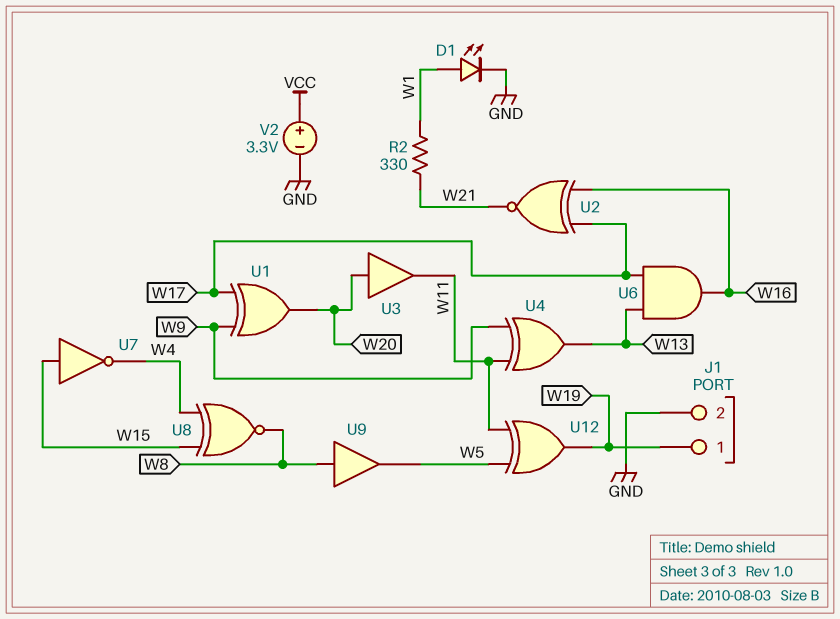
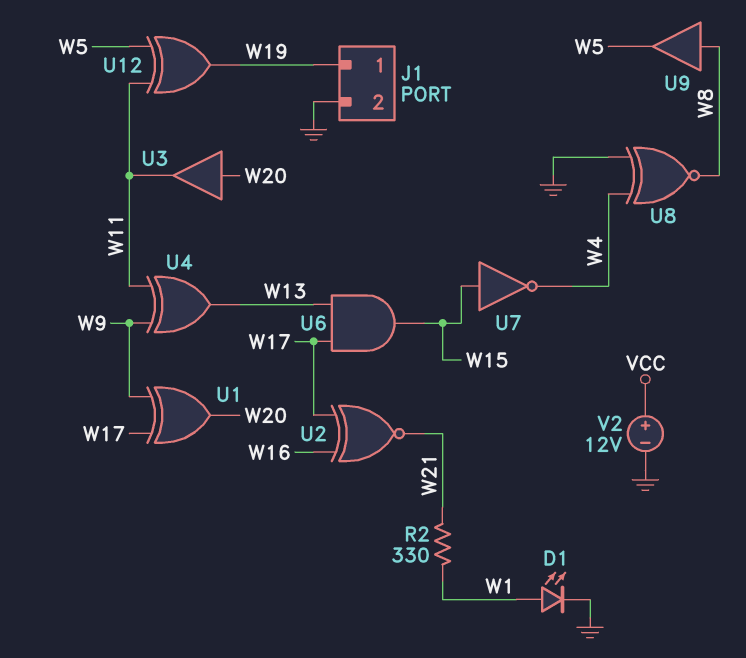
U6: AND (in W13, in W17, out W16) -> AND (in W13, in W17, out W15)
U8: XNOR (in W4, in W15, out W8) -> XNOR (in GND, in W4, out W8)
V2: 3.3V (plus VCC, minus GND) -> 12V (plus VCC, minus GND)

